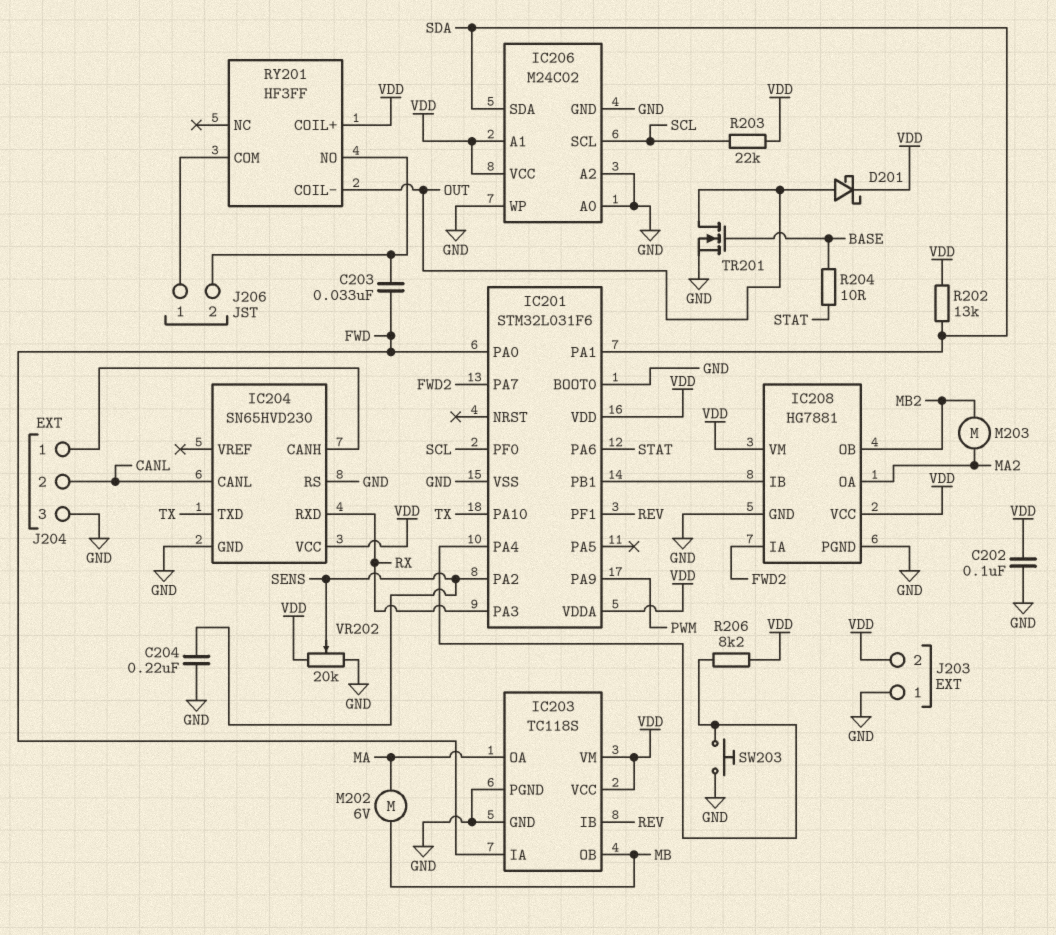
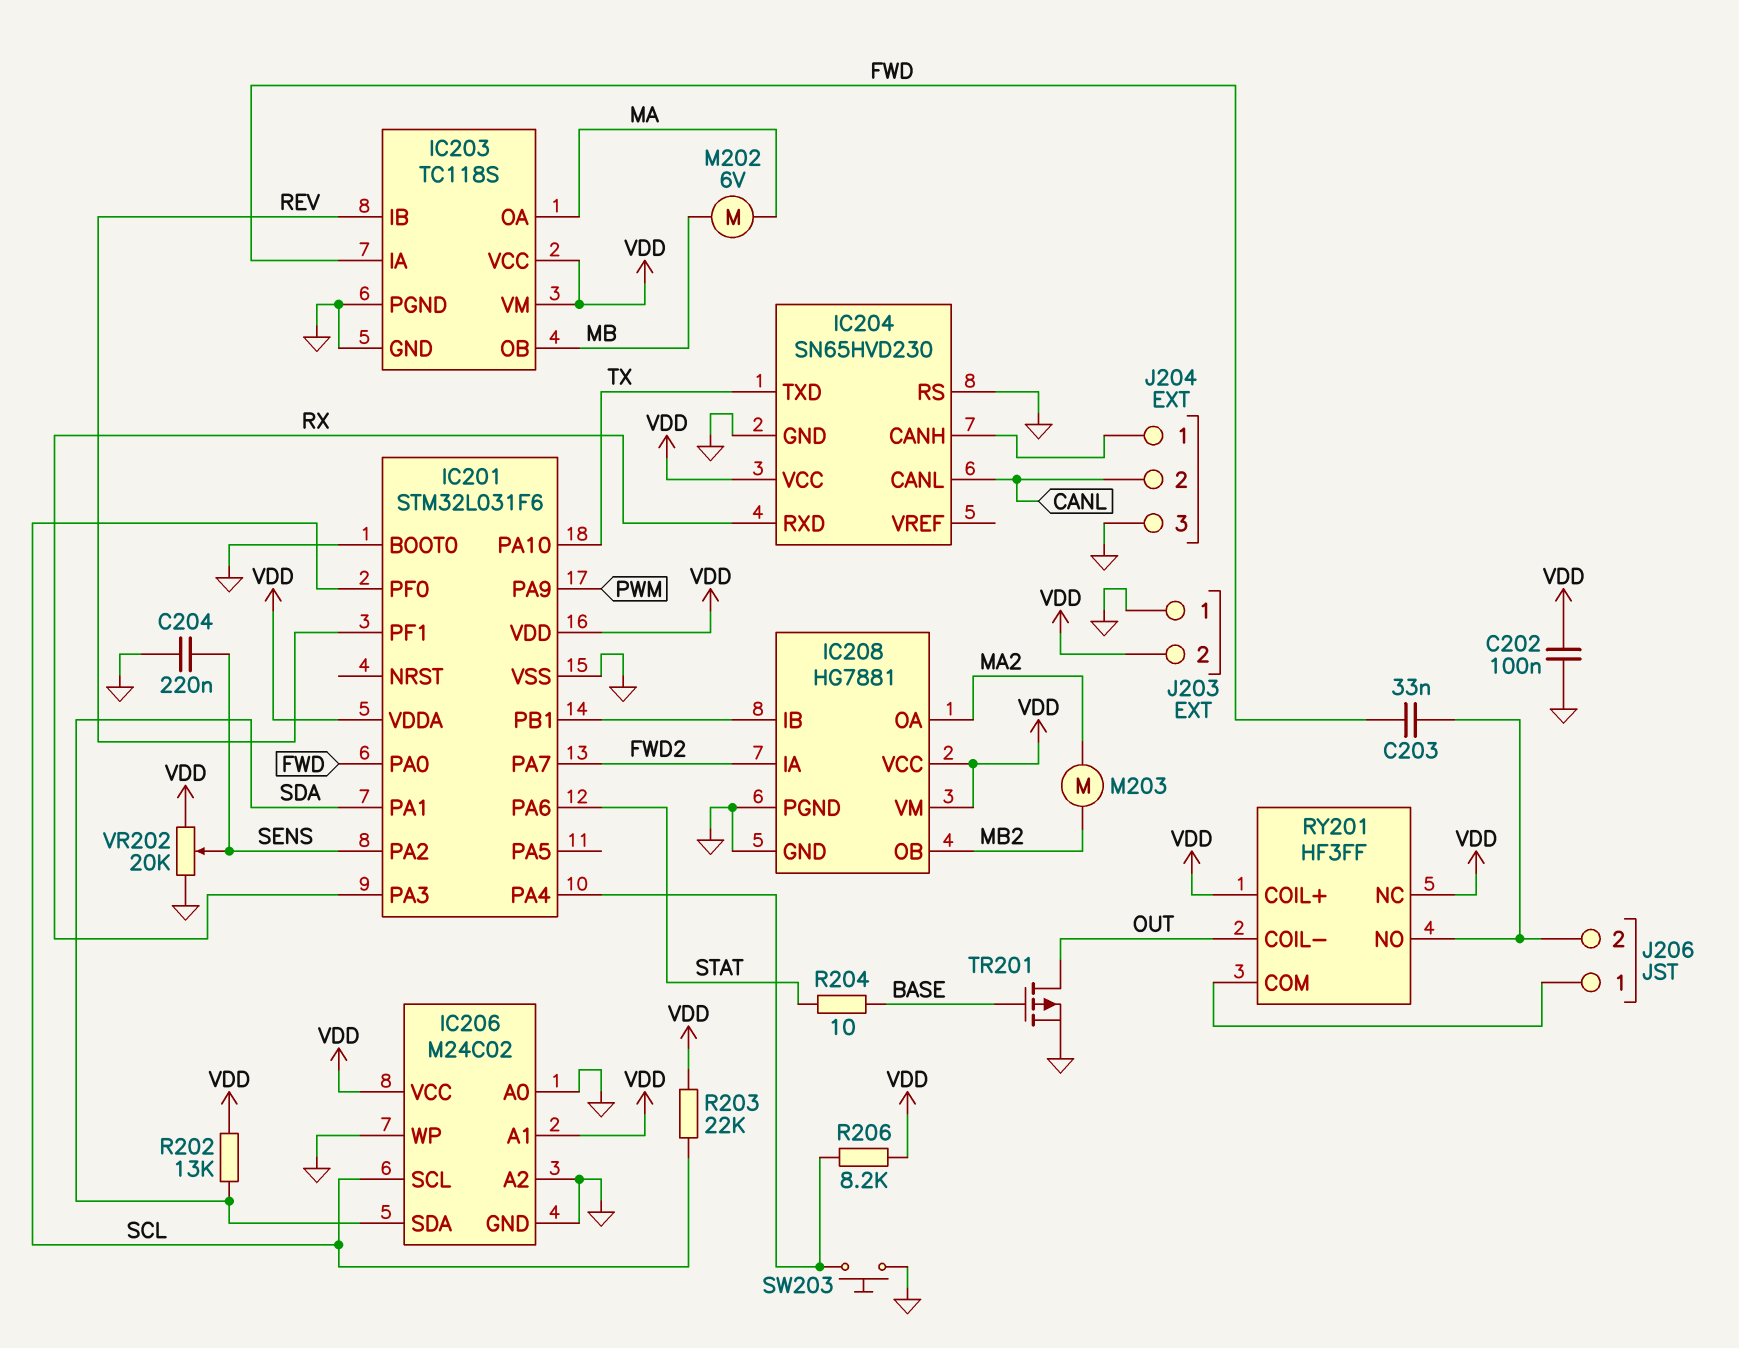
D201: schottky (A OUT, K VDD) -> none
RY201 pin NC: none -> VDD
TR201: NMOS (G BASE, D OUT, S GND) -> PMOS (G BASE, D OUT, S GND)

